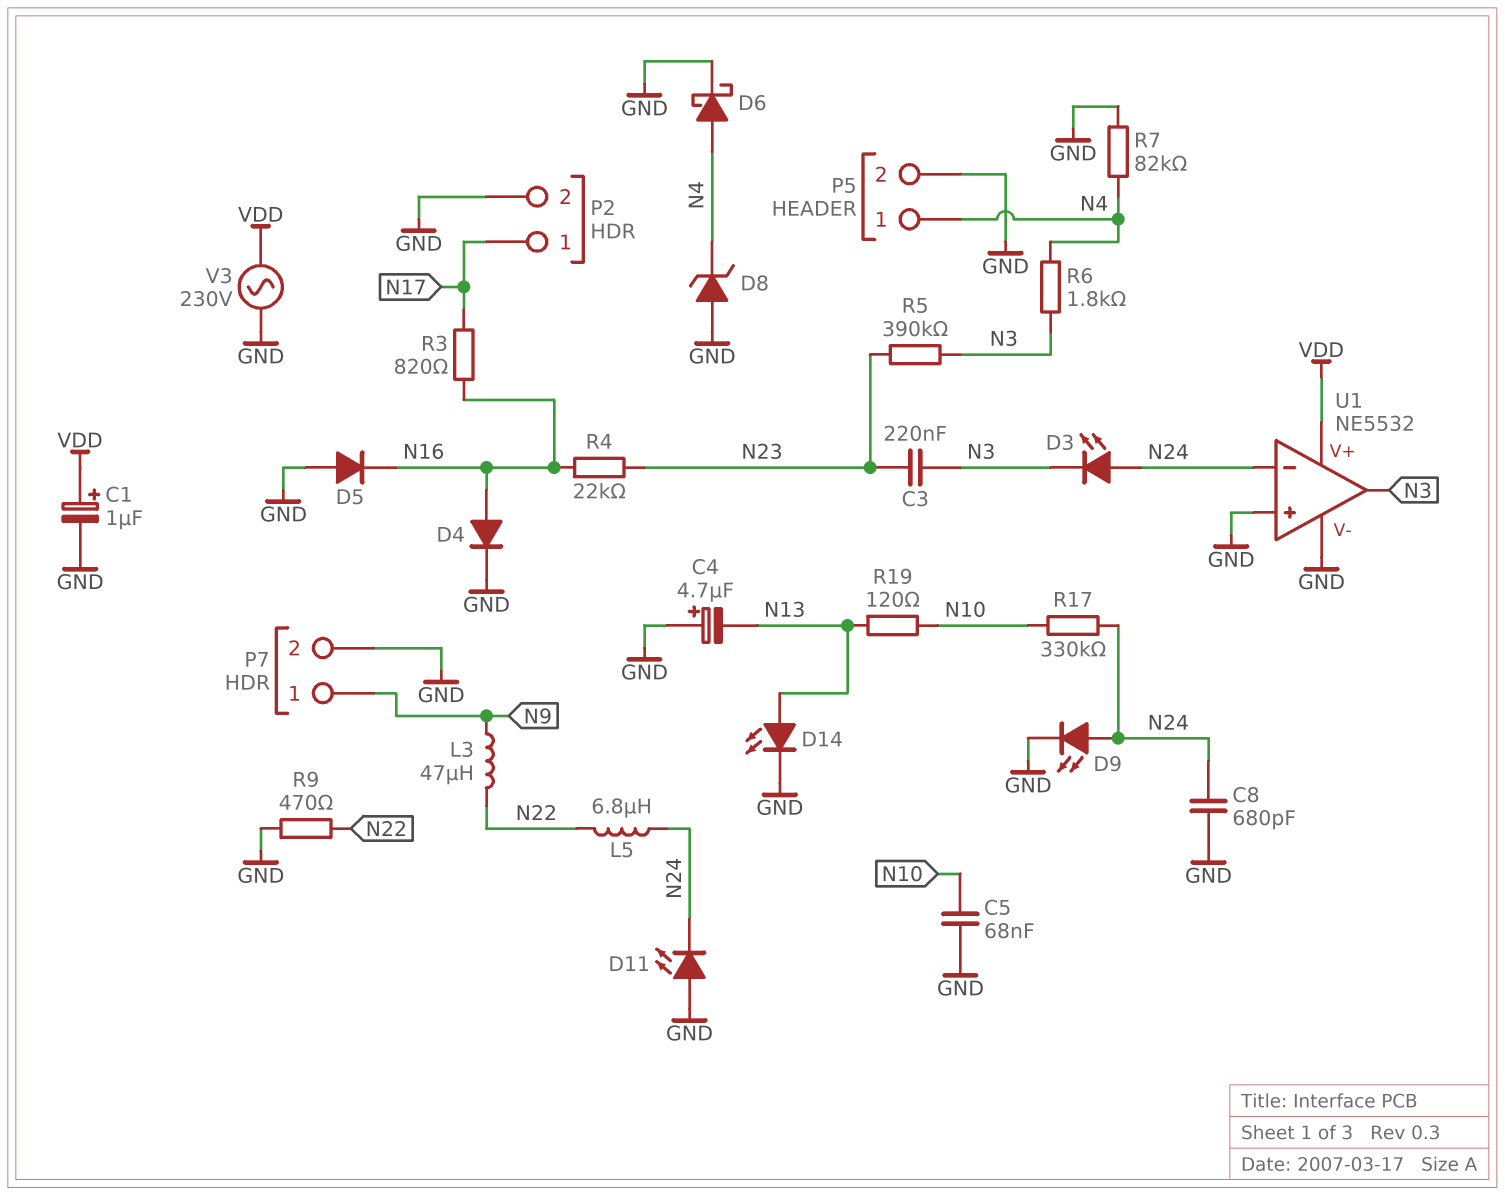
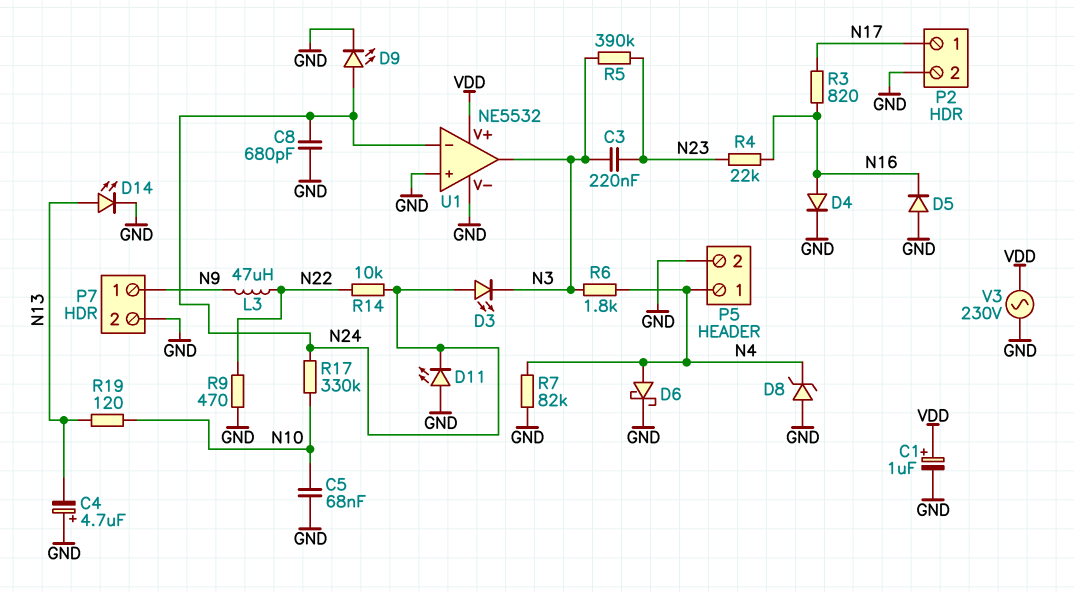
L5: 6.8uH (N22, N24) -> none
R14: none -> 10k (N22, N24)

